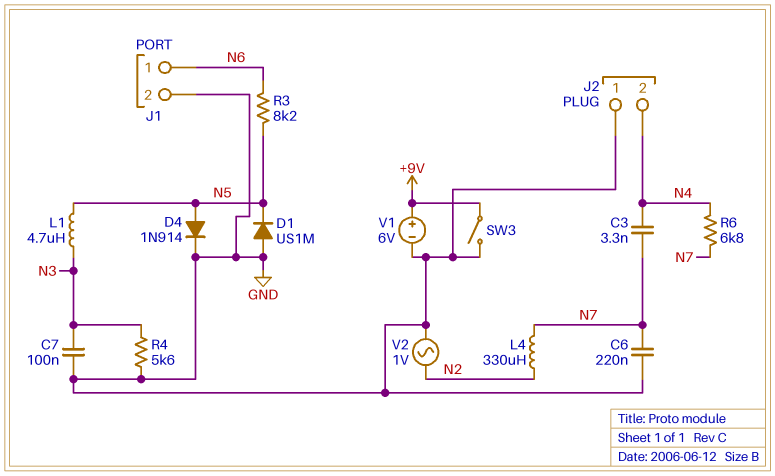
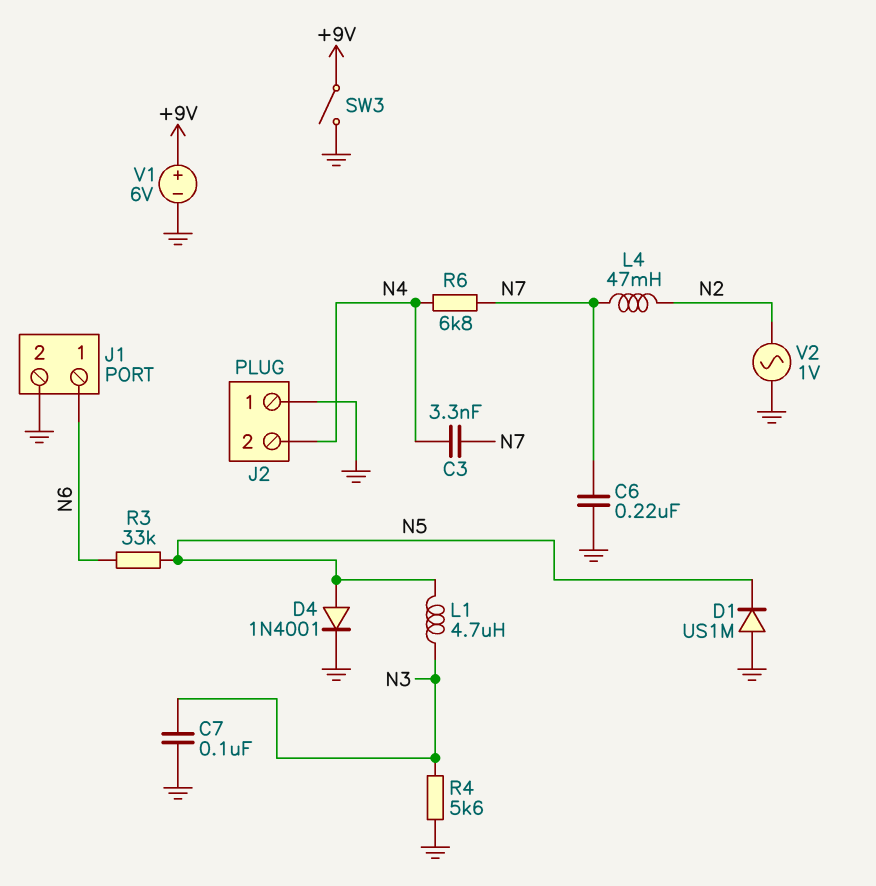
D4: diode 1N914 (A N5, K GND) -> diode 1N4001 (A N5, K GND)
L4: 330uH (N2, N7) -> 47mH (N2, N7)
R3: 8.2k (N5, N6) -> 33k (N5, N6)

